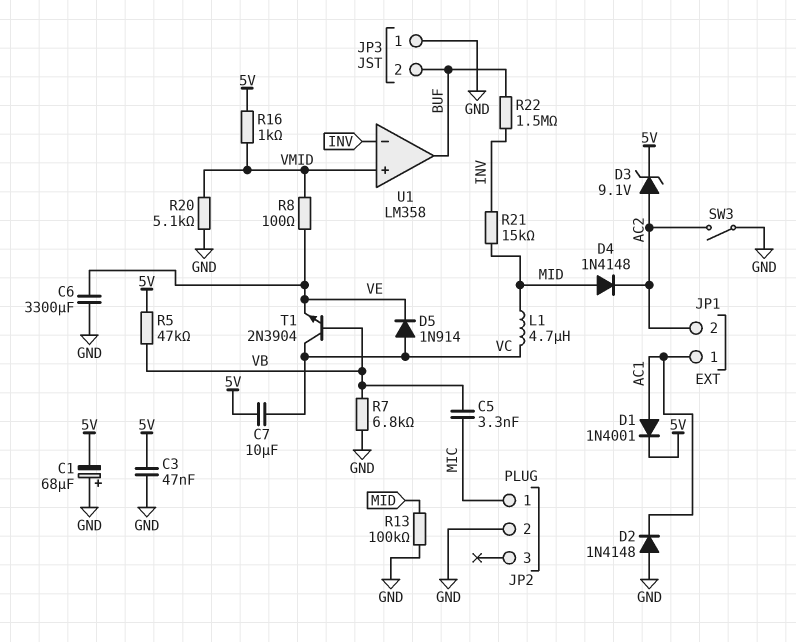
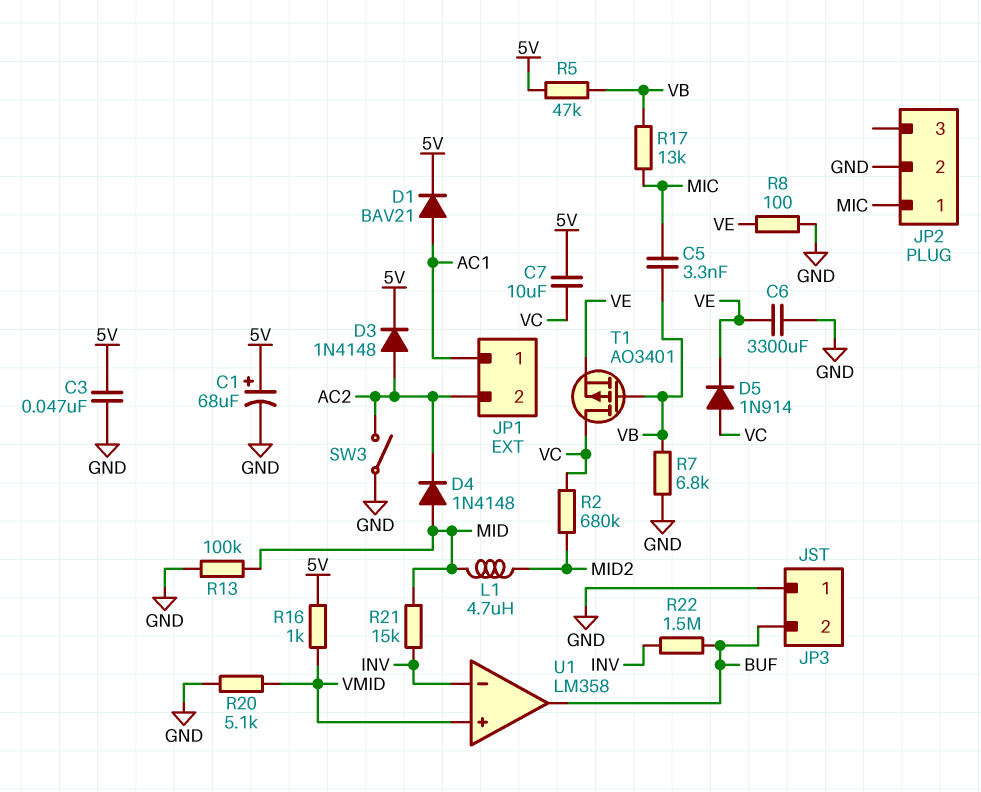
C1: 68uF (plus GND, minus 5V) -> 68uF (plus 5V, minus GND)
D1: diode 1N4001 (A AC1, K 5V) -> diode BAV21 (A AC1, K 5V)
D2: diode 1N4148 (A GND, K AC1) -> none
D3: zener 9.1V (A AC2, K 5V) -> diode 1N4148 (A AC2, K 5V)
L1: 4.7uH (MID, VC) -> 4.7uH (MID, MID2)
R2: none -> 680k (MID2, VC)
R8: 100 (VE, VMID) -> 100 (GND, VE)
R17: none -> 13k (MIC, VB)
T1: NPN 2N3904 (B VB, C VC, E VE) -> PMOS AO3401 (G VB, D VC, S VE)

